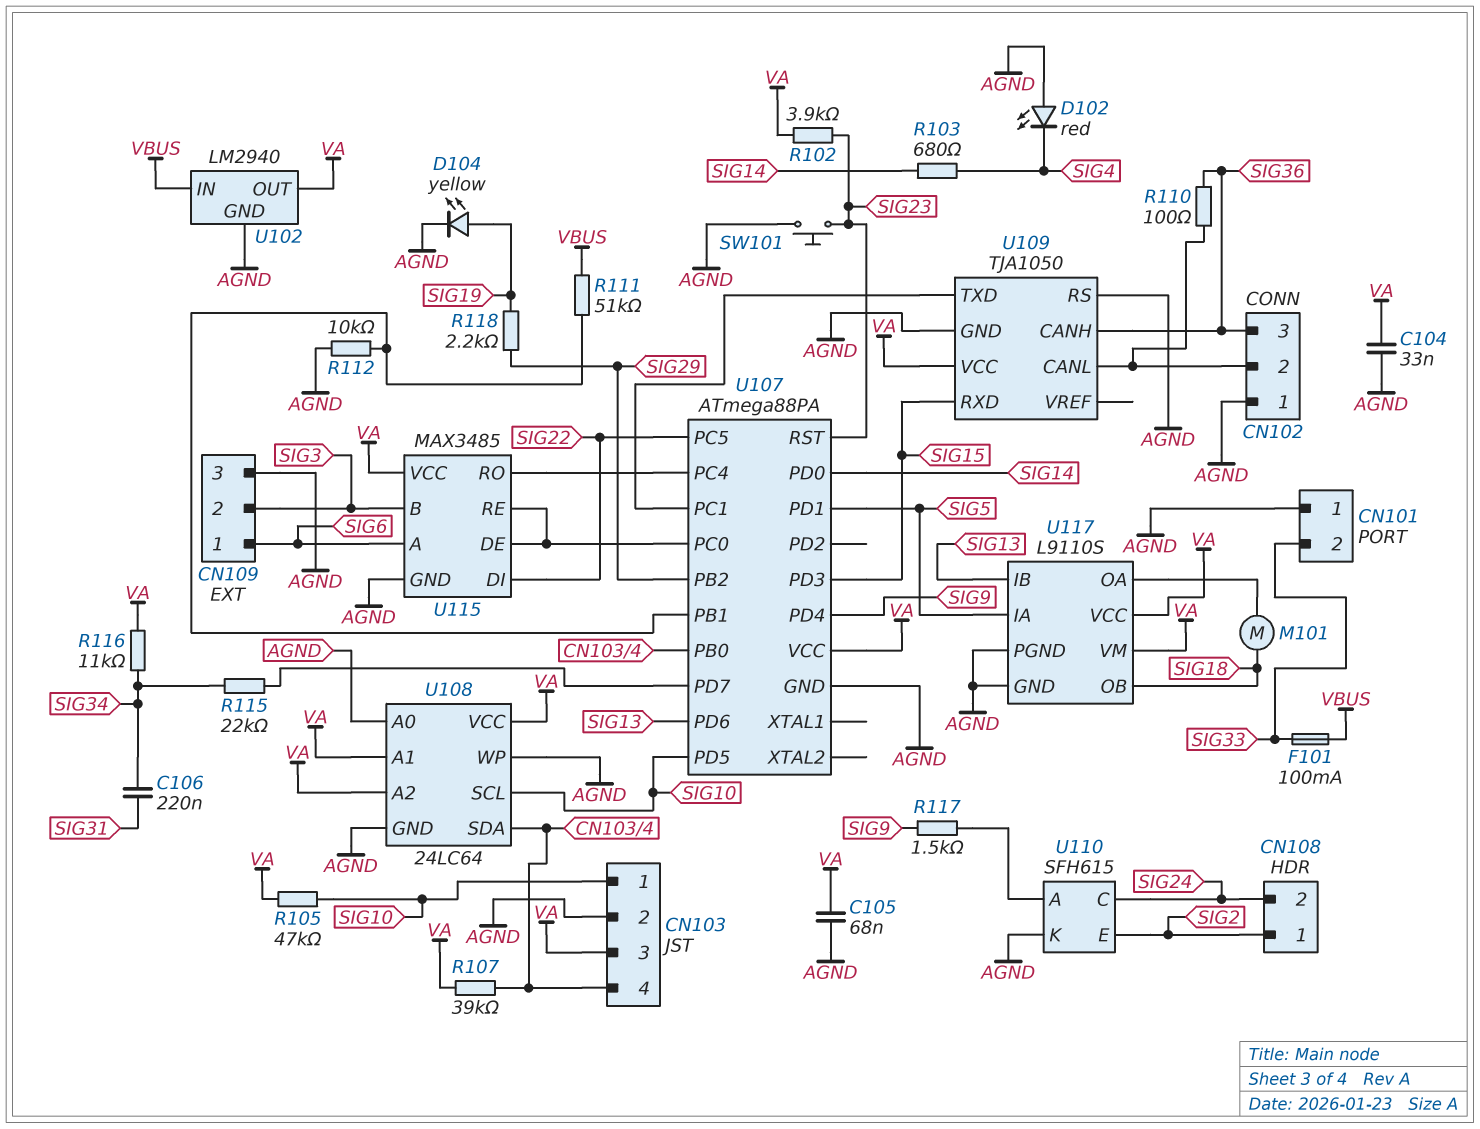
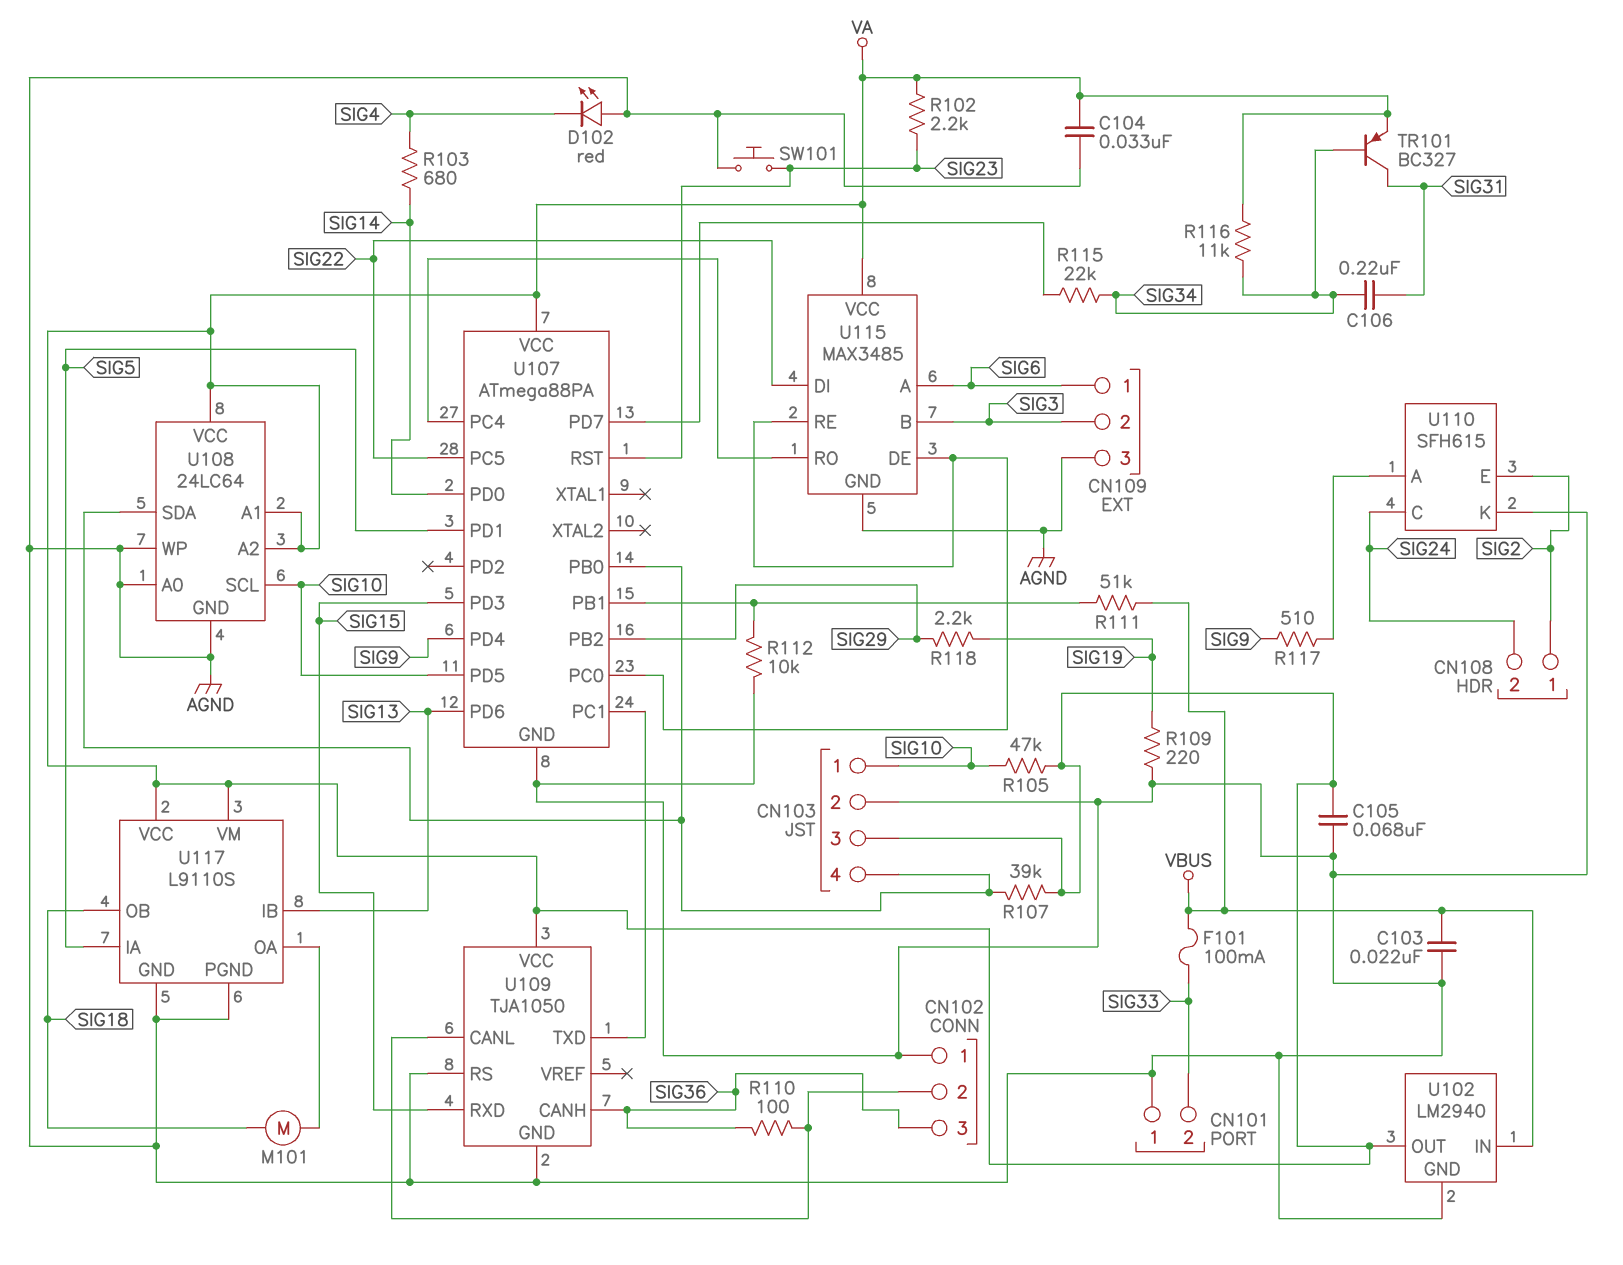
C103: none -> 22nF (AGND, VBUS)
D104: LED yellow (A SIG19, K AGND) -> none
R102: 3.9k (SIG23, VA) -> 2.2k (SIG23, VA)
R109: none -> 220 (AGND, SIG19)
R117: 1.5k (SIG9, U110/A) -> 510 (SIG9, U110/A)
TR101: none -> PNP BC327 (B SIG34, C SIG31, E VA)

